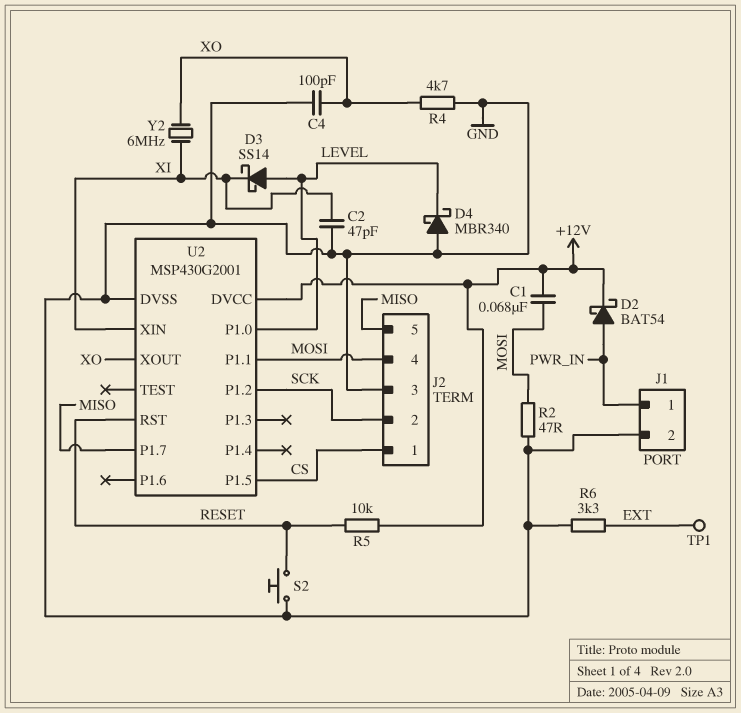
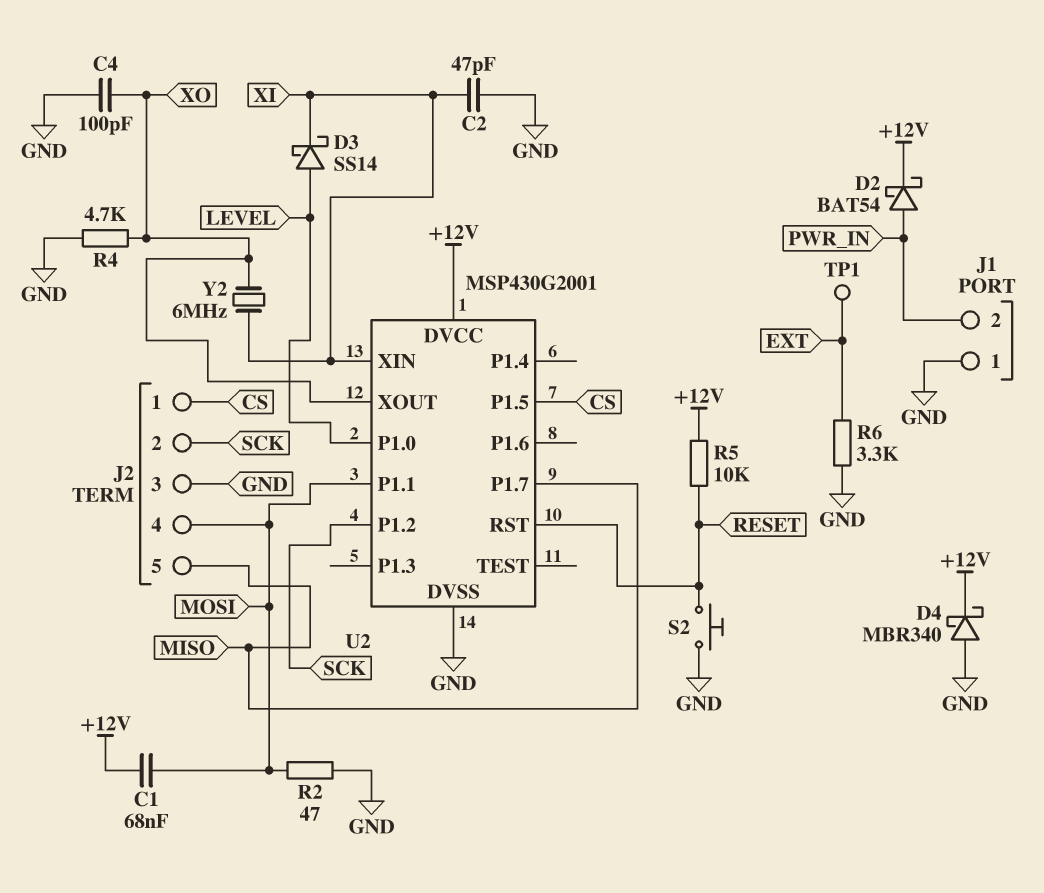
D4: schottky MBR340 (A GND, K LEVEL) -> schottky MBR340 (A GND, K +12V)
J1 pin 1: PWR_IN -> GND
J1 pin 2: GND -> PWR_IN

